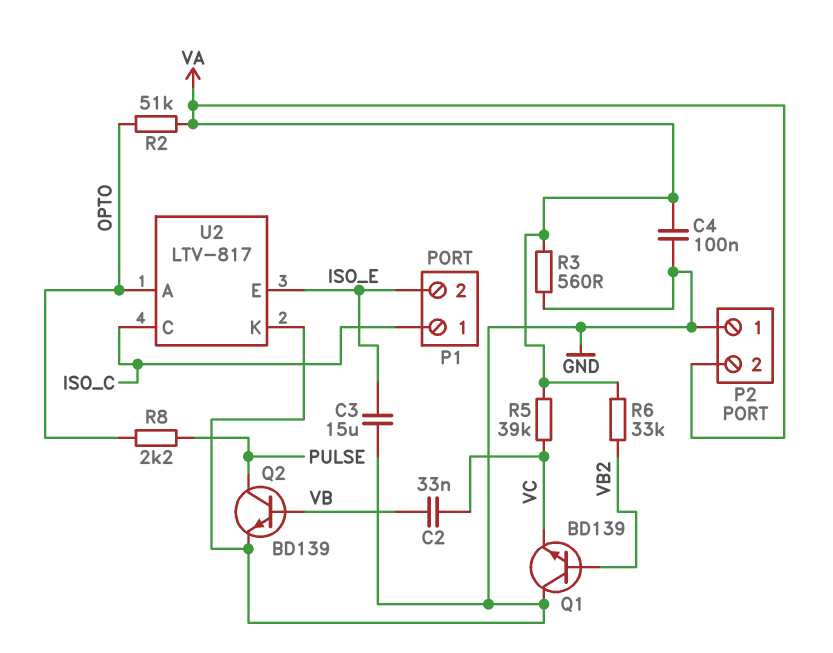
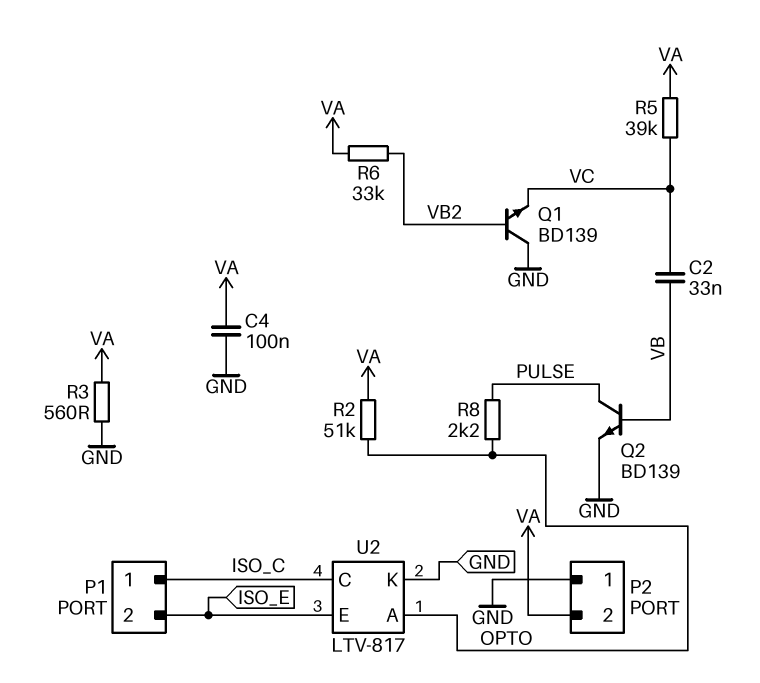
C3: 15uF (GND, ISO_E) -> none

